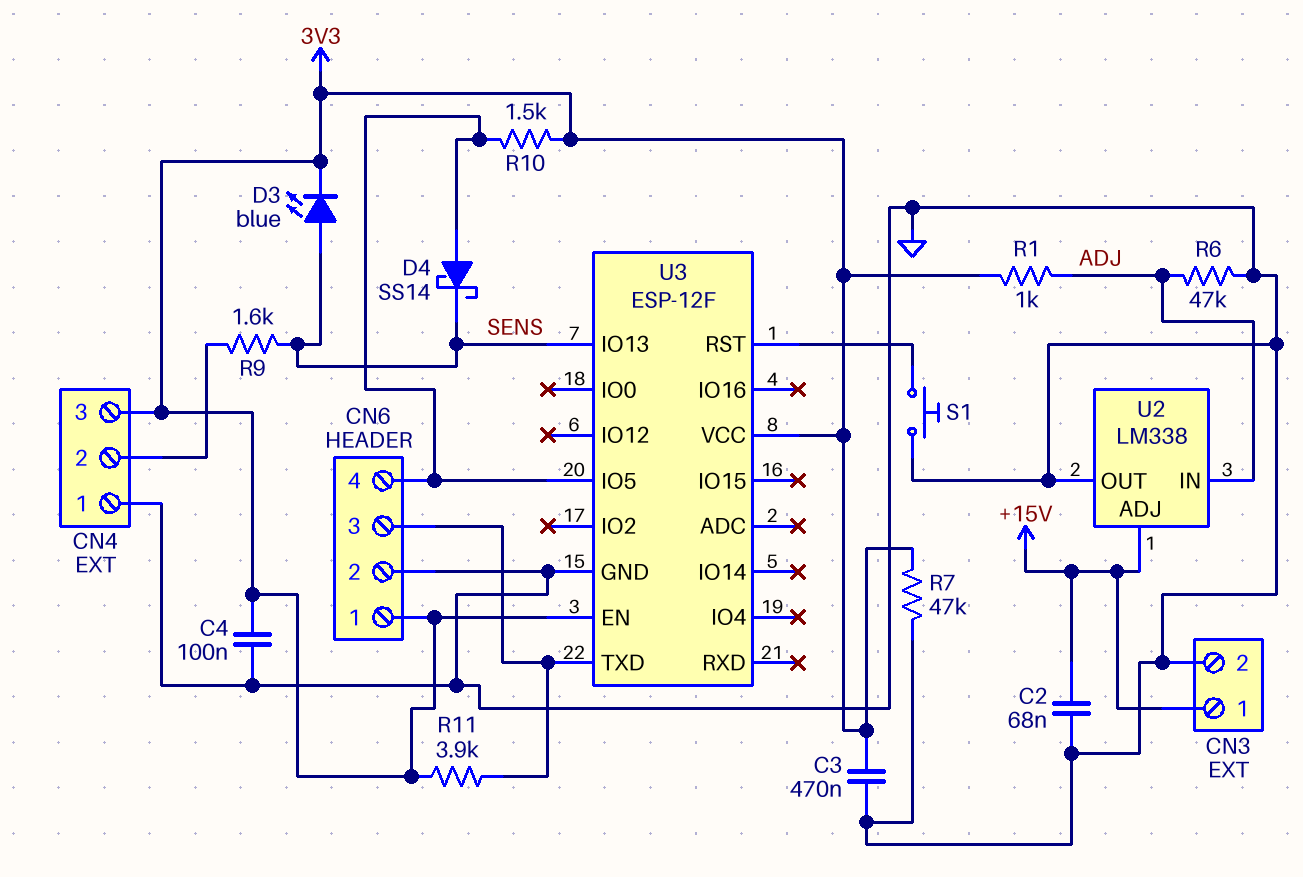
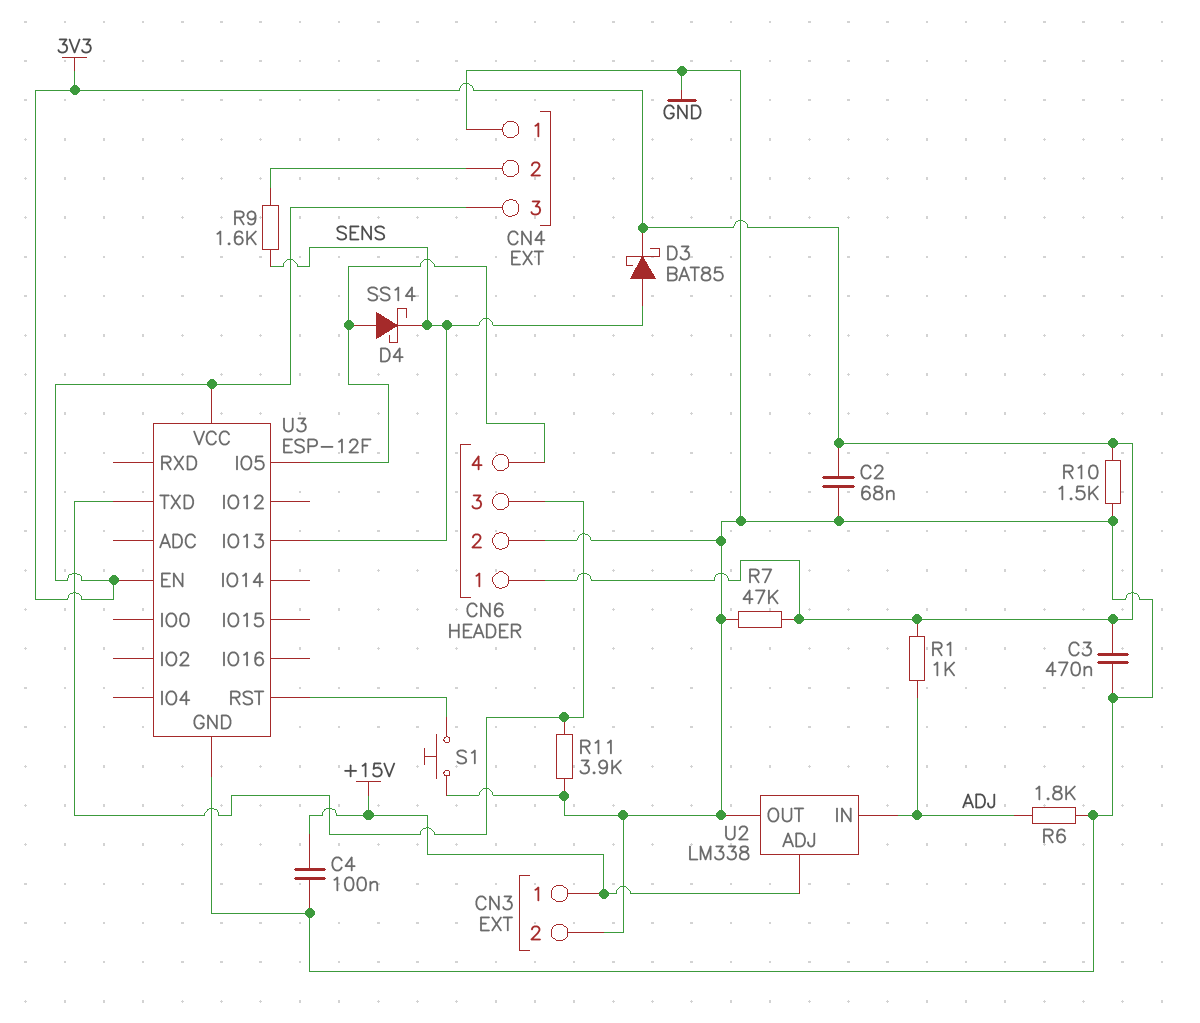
C2: 68nF (+15V, GND) -> 68nF (3V3, GND)
C4: 100nF (3V3, GND) -> 100nF (+15V, GND)
D3: LED blue (A SENS, K 3V3) -> schottky BAT85 (A SENS, K 3V3)
R6: 47k (ADJ, GND) -> 1.8k (ADJ, GND)
R10: 1.5k (3V3, CN6/4) -> 1.5k (3V3, GND)
R11: 3.9k (3V3, CN6/3) -> 3.9k (CN6/3, GND)

